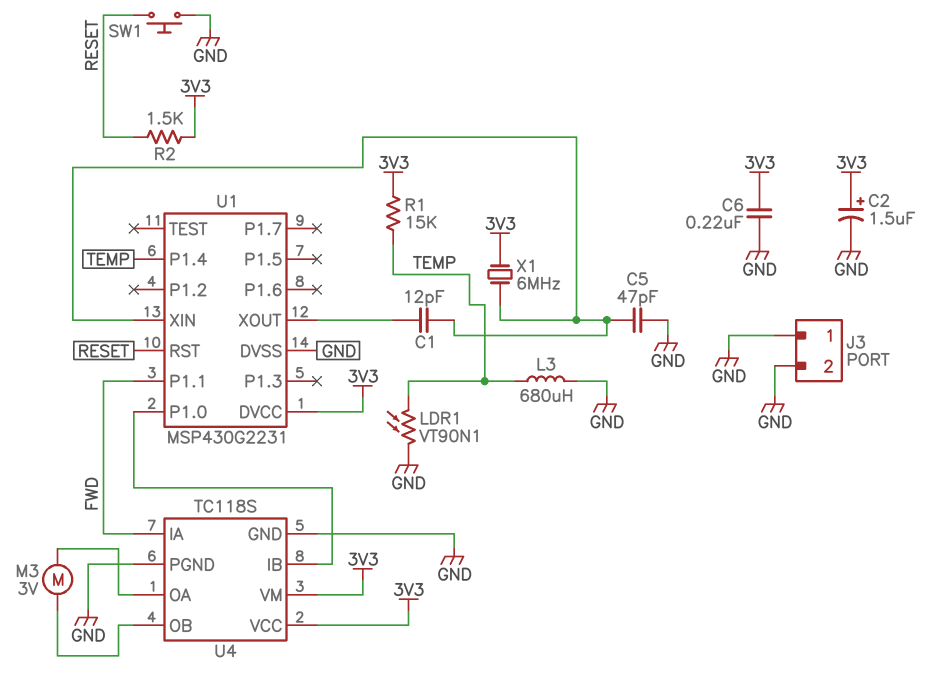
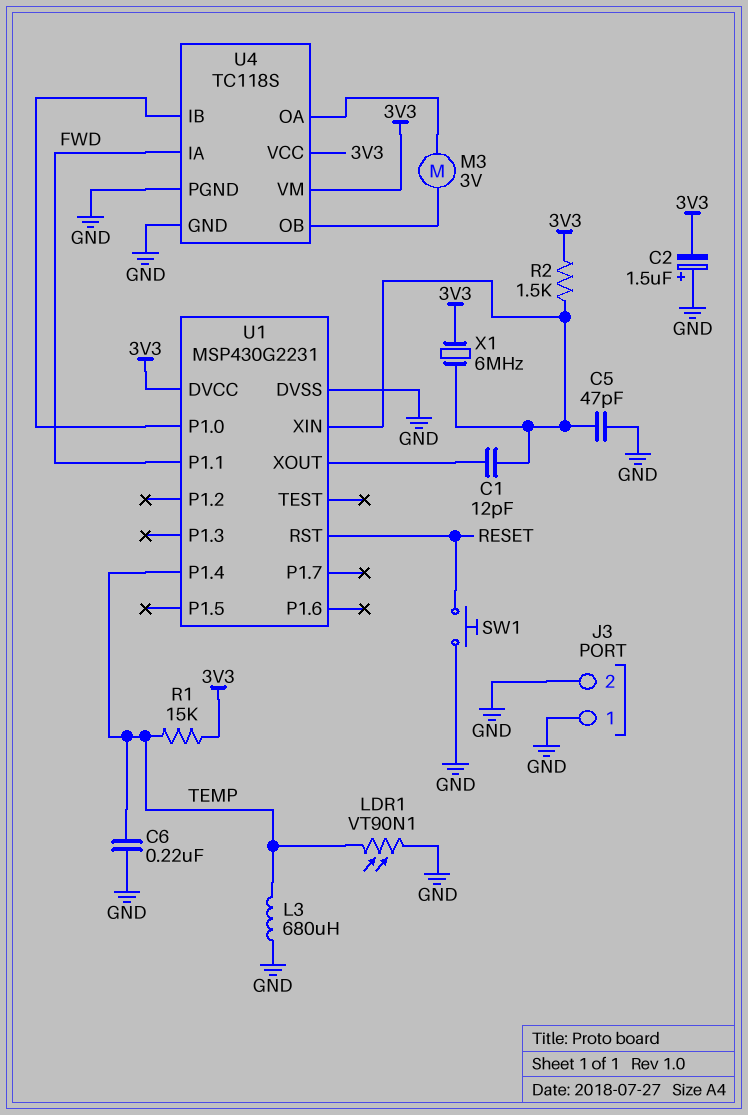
C2: 1.5uF (plus 3V3, minus GND) -> 1.5uF (plus GND, minus 3V3)
C6: 220nF (3V3, GND) -> 220nF (GND, TEMP)
R2: 1.5k (3V3, RESET) -> 1.5k (3V3, U1/XIN)

